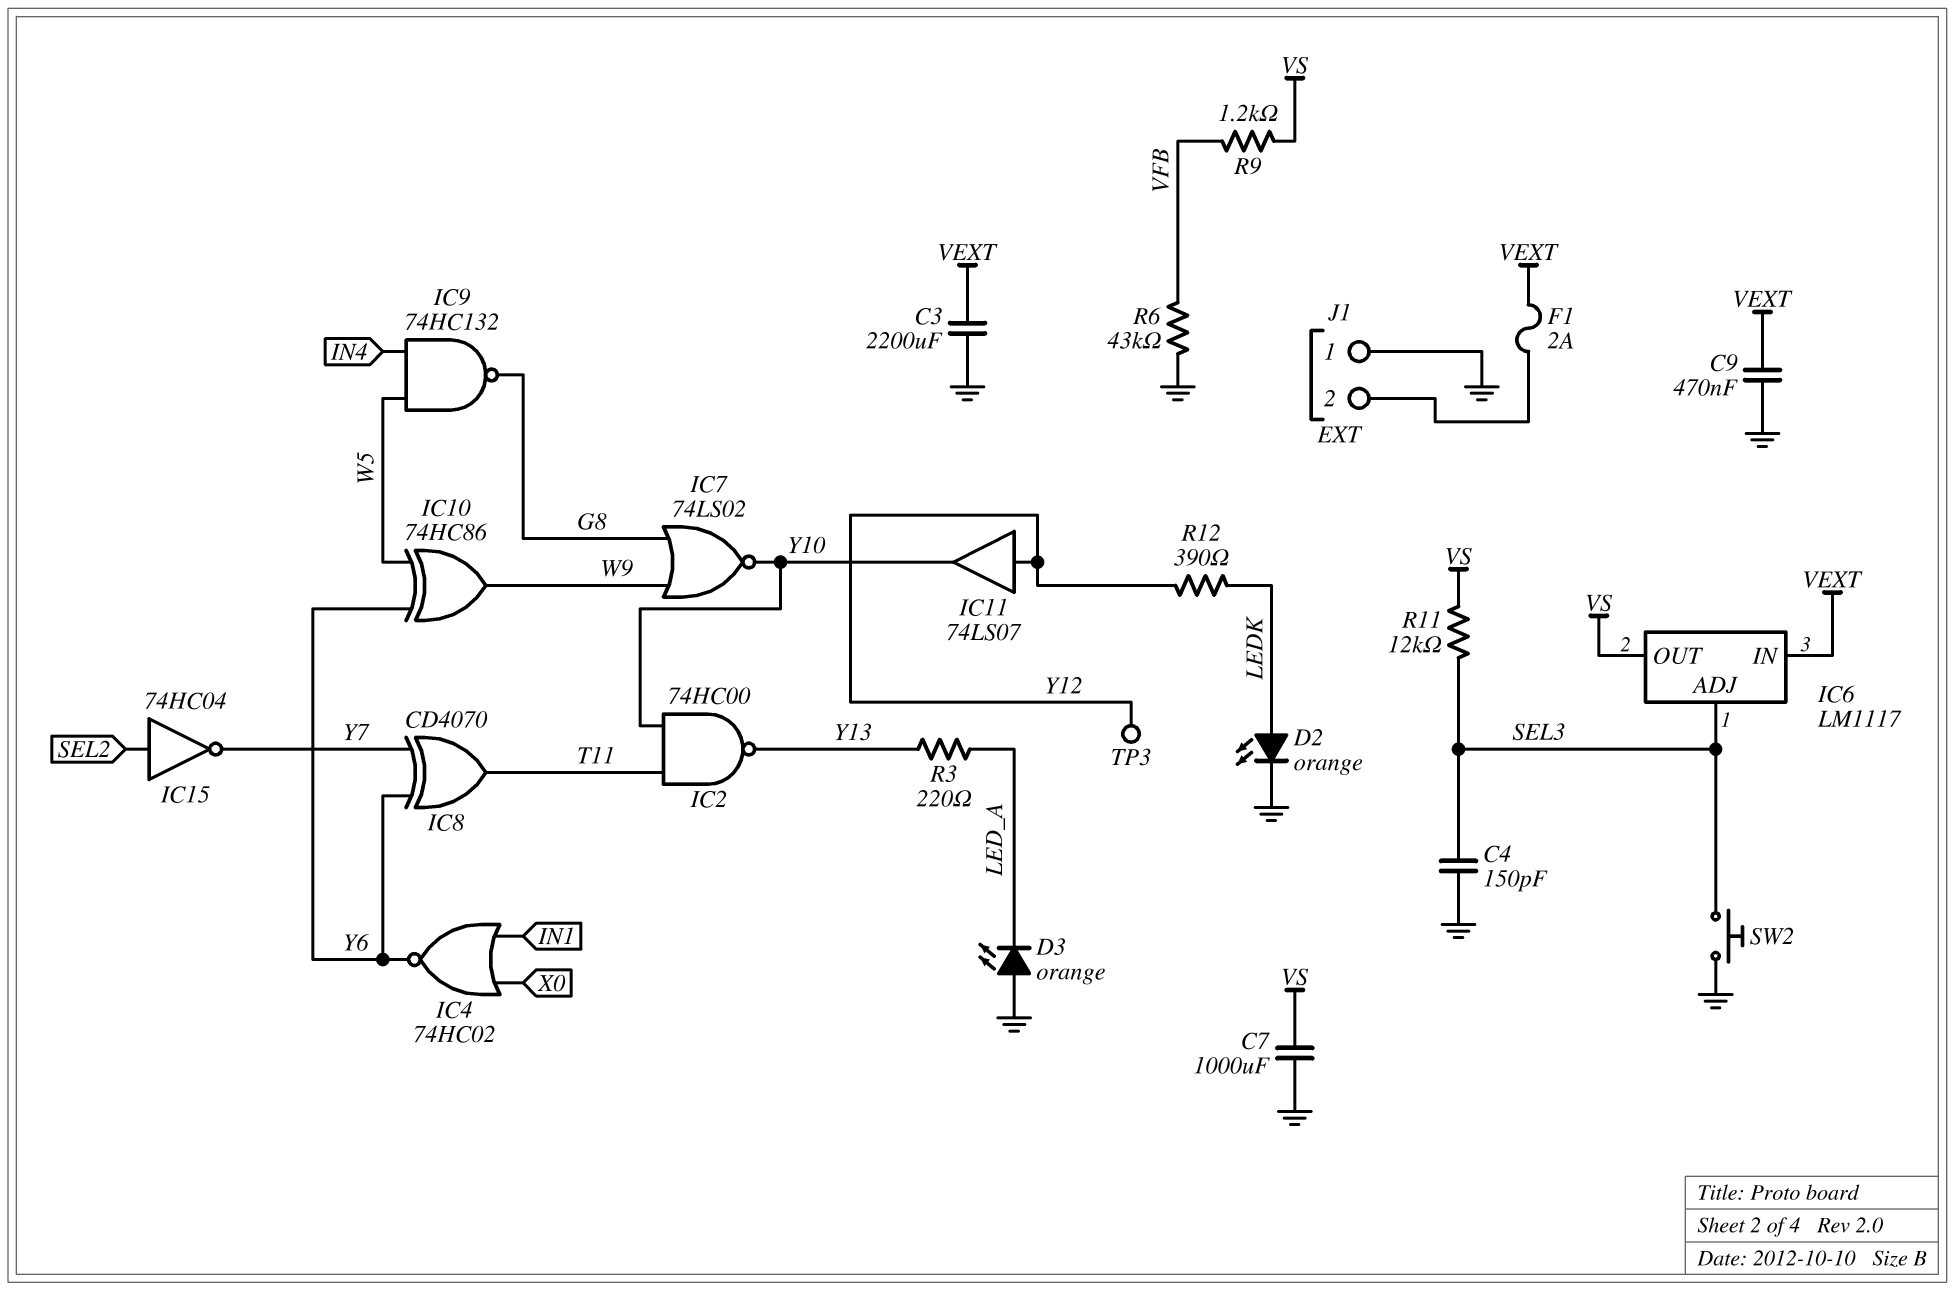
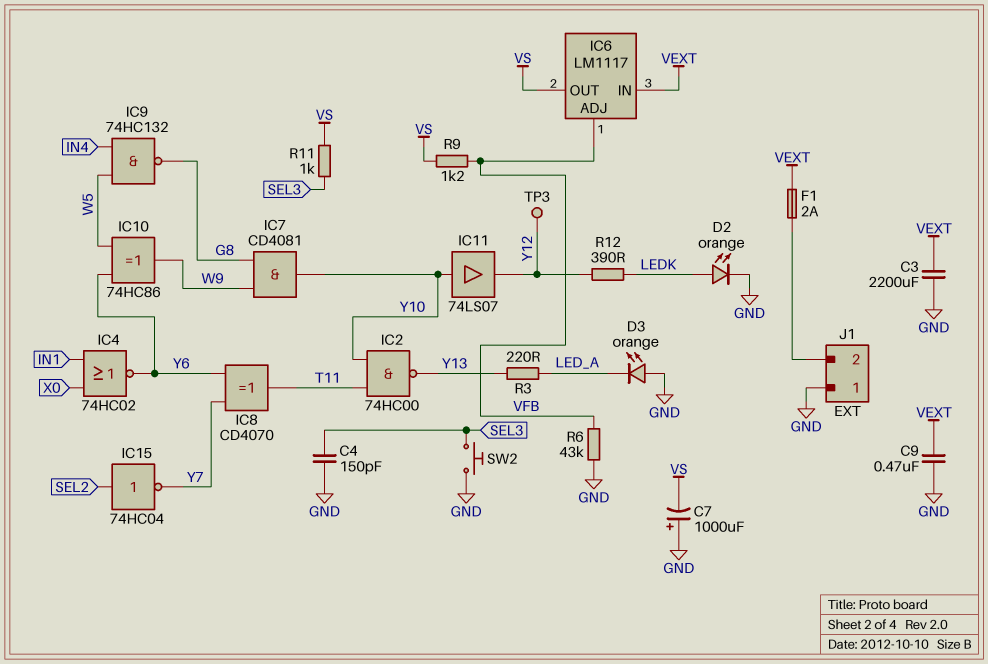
C7: 1000uF (GND, VS) -> 1000uF (plus GND, minus VS)
IC6 pin ADJ: SEL3 -> VFB
IC7: NOR 74LS02 (in G8, in W9, out Y10) -> AND CD4081 (in G8, in W9, out Y10)
IC11: buffer 74LS07 (in Y12, out Y10) -> buffer 74LS07 (in Y10, out Y12)
R11: 12k (SEL3, VS) -> 1k (SEL3, VS)

